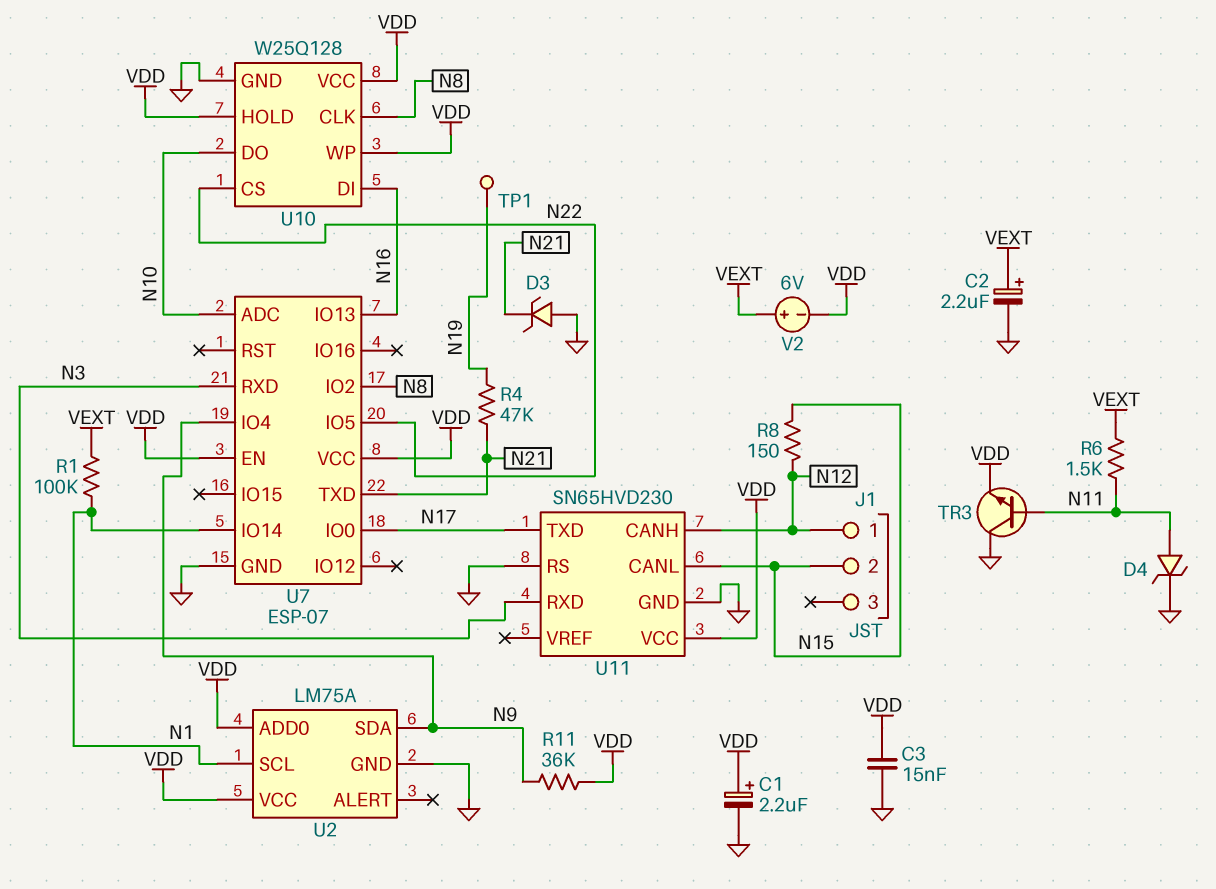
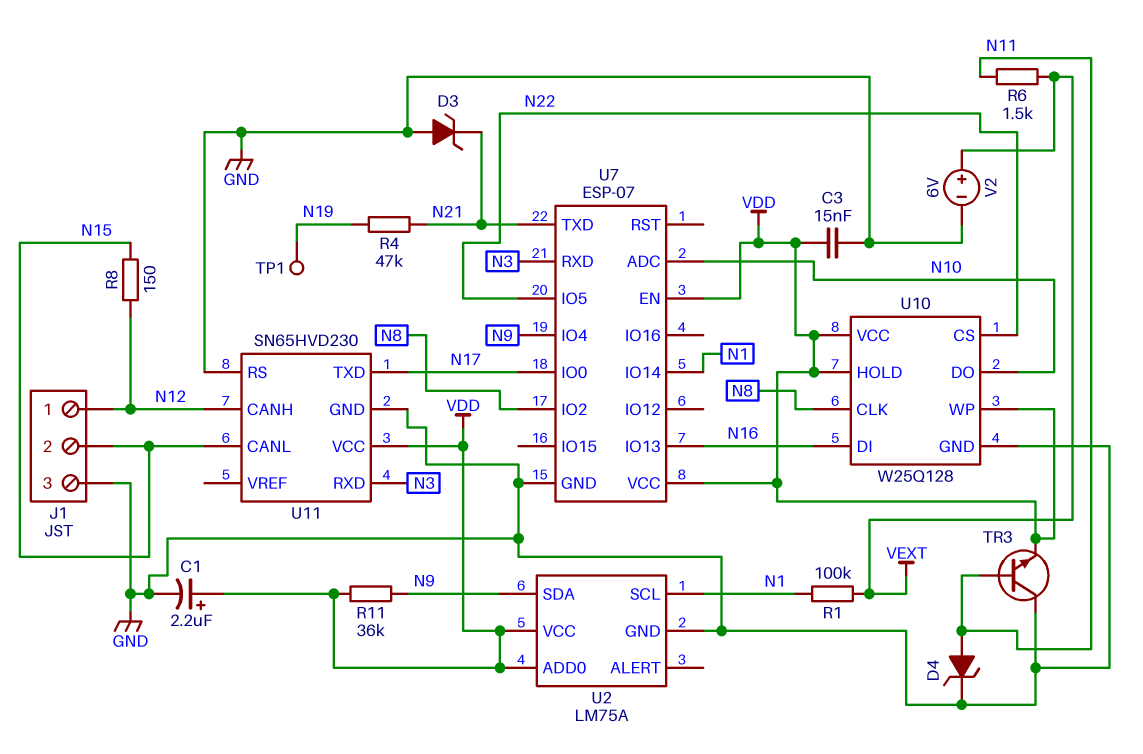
C2: 2.2uF (plus VEXT, minus GND) -> none
J1 pin 3: none -> GND
V2: 6V (plus VEXT, minus VDD) -> 6V (plus VEXT, minus GND)

